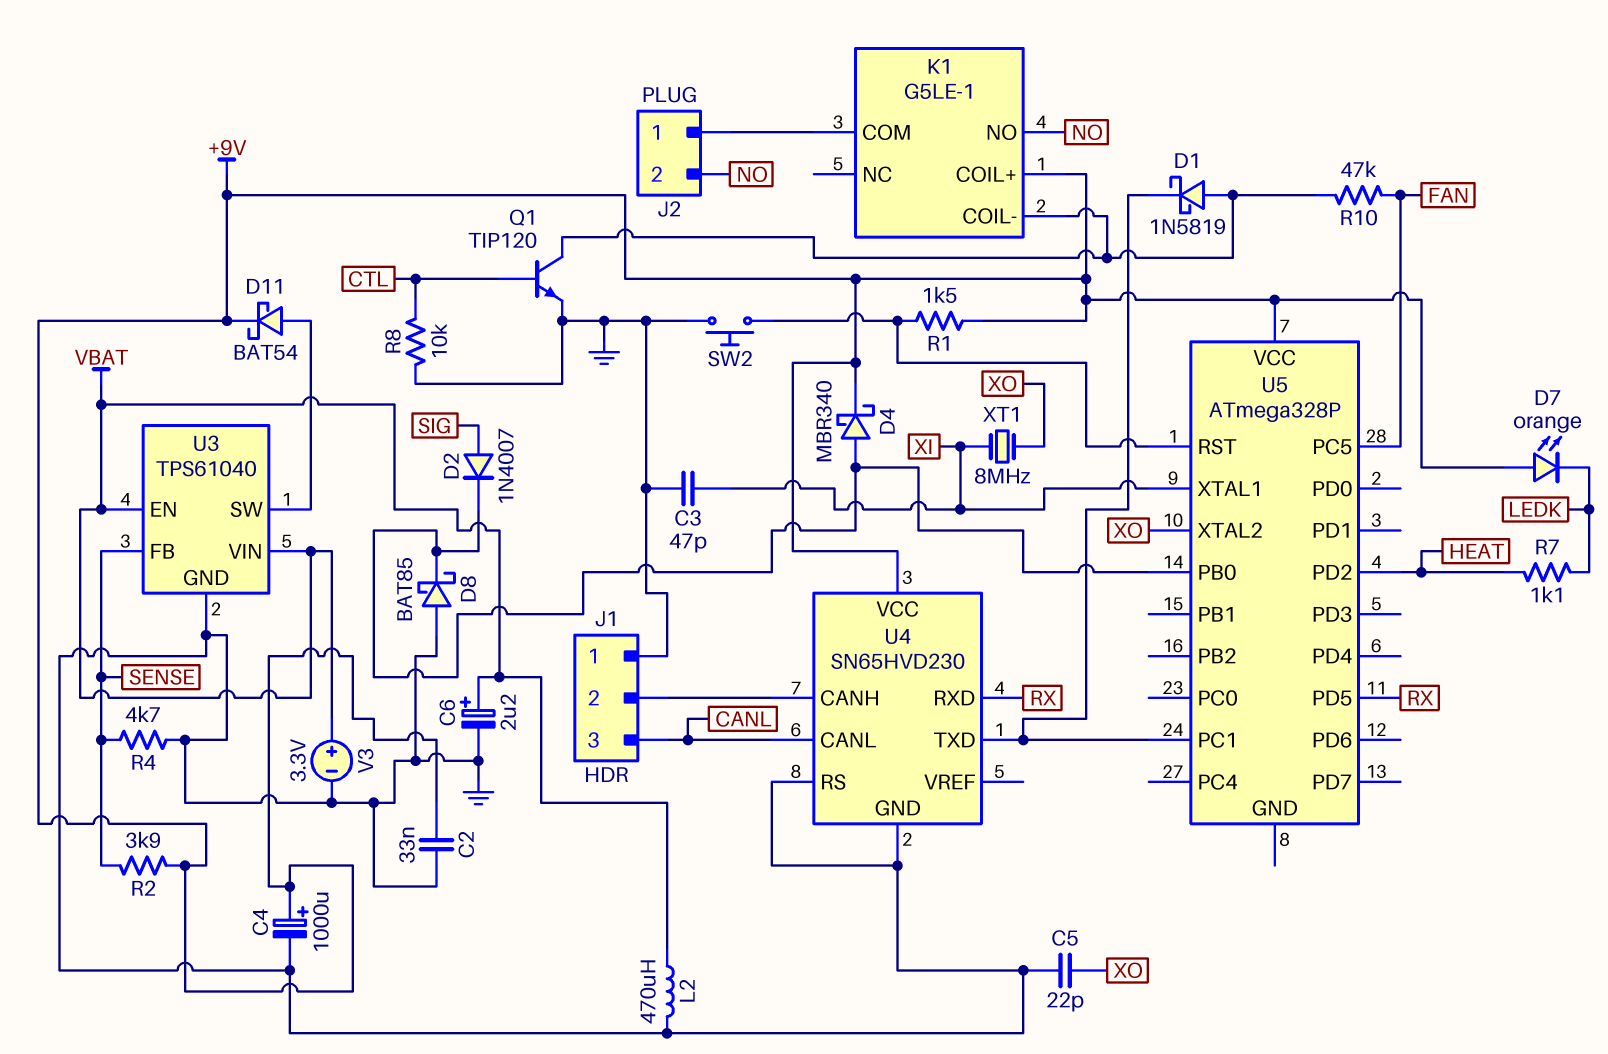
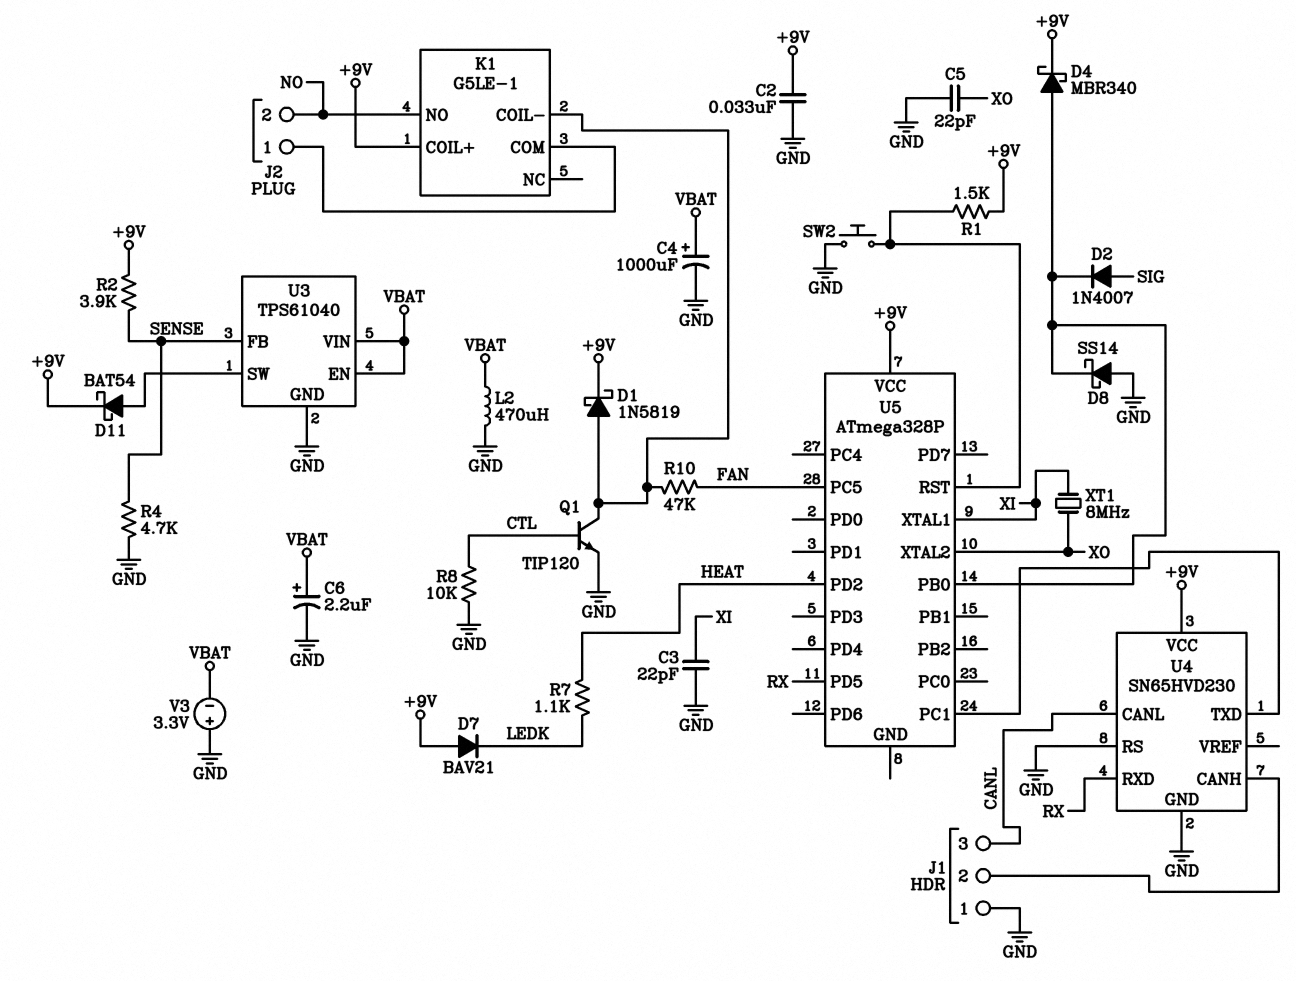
C3: 47pF (GND, XI) -> 22pF (GND, XI)
C4: 1000uF (plus +9V, minus GND) -> 1000uF (plus VBAT, minus GND)
D1: schottky 1N5819 (A K1/COIL-, K U4/TXD) -> schottky 1N5819 (A K1/COIL-, K +9V)
D7: LED orange (A +9V, K LEDK) -> diode BAV21 (A +9V, K LEDK)
D8: schottky BAT85 (A GND, K U5/PB0) -> schottky SS14 (A GND, K U5/PB0)
V3: 3.3V (plus VBAT, minus GND) -> 3.3V (plus GND, minus VBAT)

